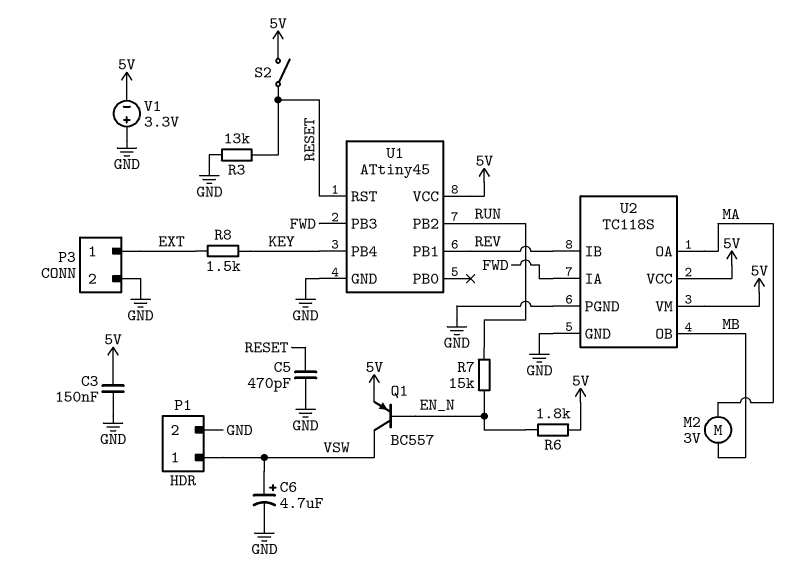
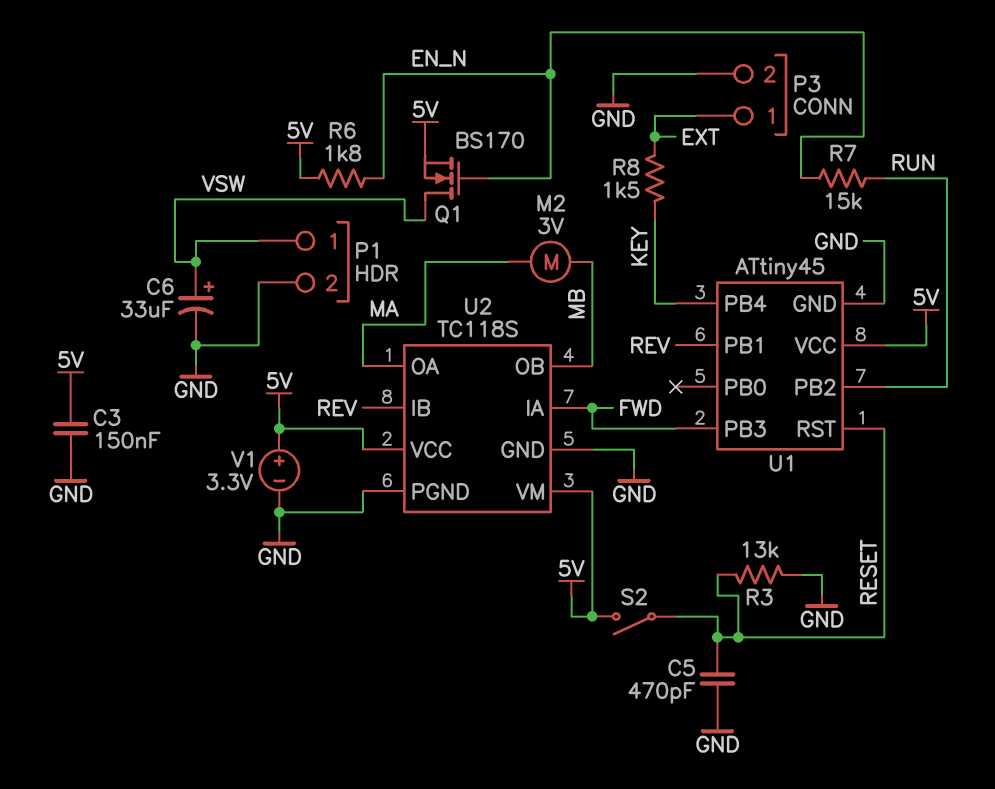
C6: 4.7uF (plus VSW, minus GND) -> 33uF (plus VSW, minus GND)
Q1: PNP BC557 (B EN_N, C VSW, E 5V) -> NMOS BS170 (G EN_N, D VSW, S 5V)
V1: 3.3V (plus GND, minus 5V) -> 3.3V (plus 5V, minus GND)

